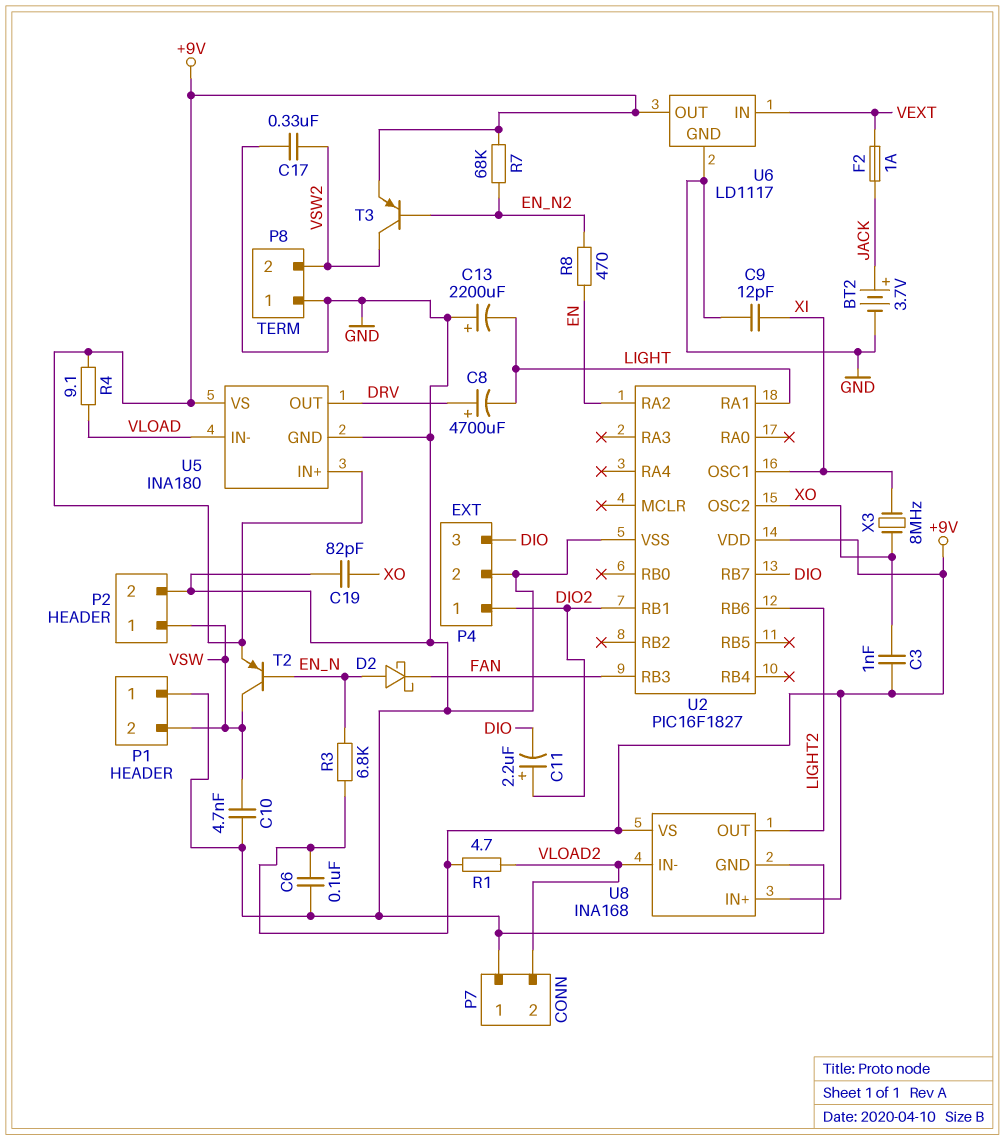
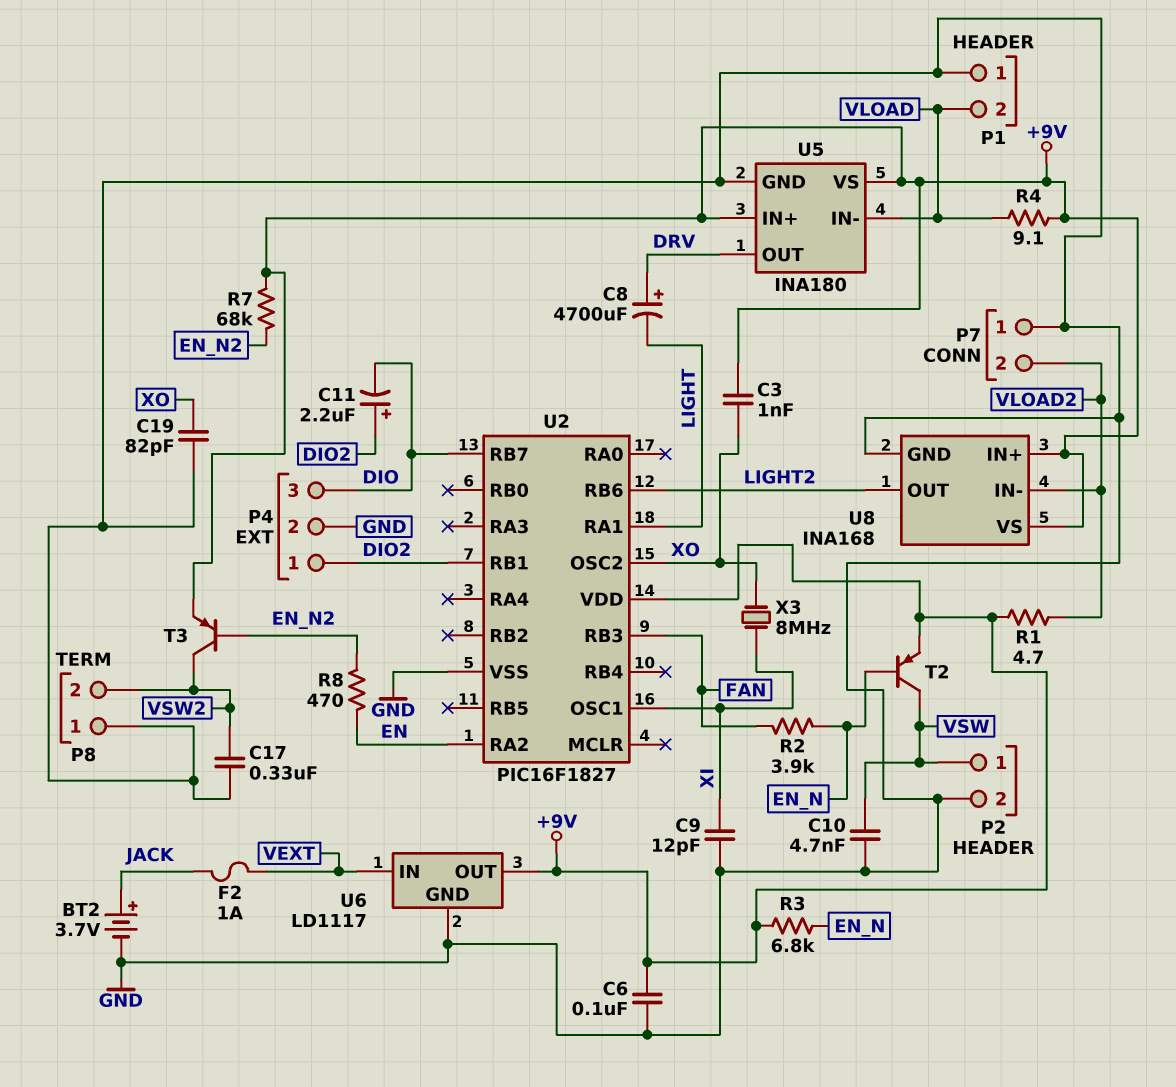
C13: 2200uF (plus GND, minus LIGHT) -> none
D2: schottky (A EN_N, K FAN) -> none
P1 pin 2: VSW -> VLOAD
R2: none -> 3.9k (EN_N, FAN)

